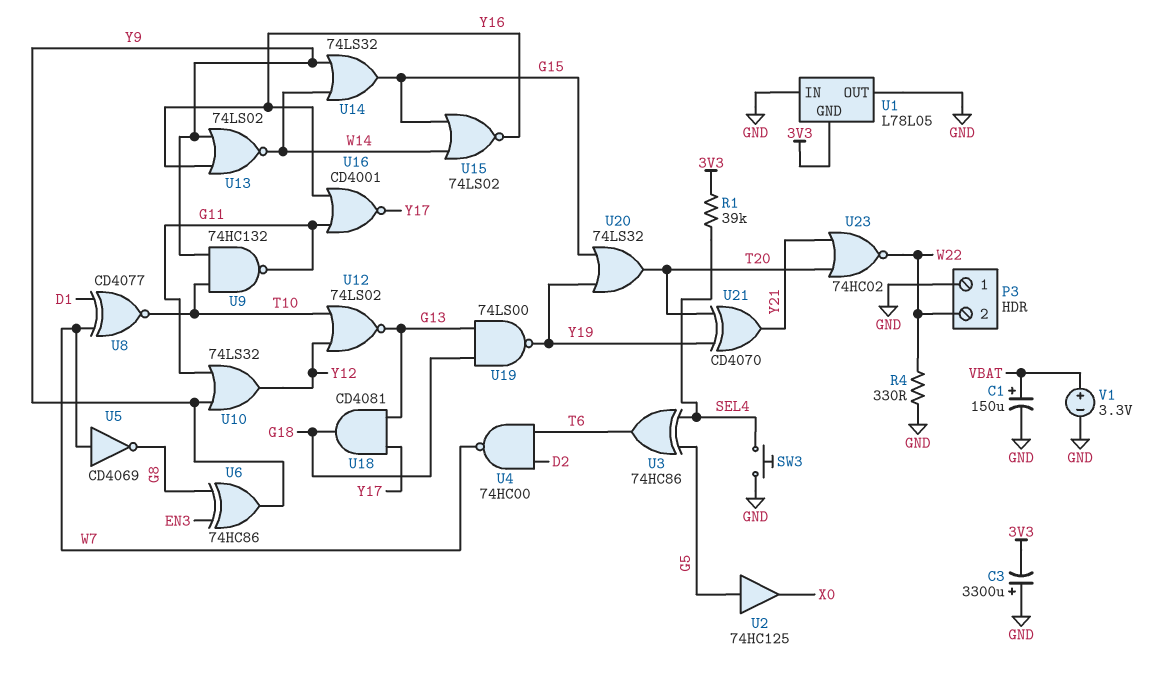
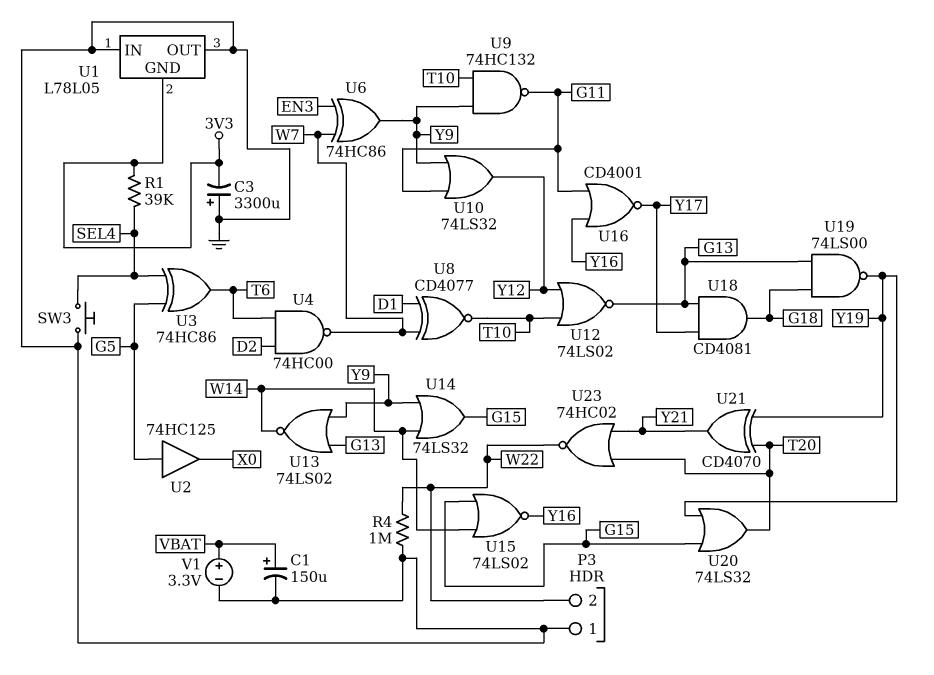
R4: 330 (GND, W22) -> 1M (GND, W22)
U5: NOT CD4069 (in W7, out G8) -> none
U6: XOR 74HC86 (in EN3, in G8, out Y9) -> XOR 74HC86 (in EN3, in W7, out Y9)
U13: NOR 74LS02 (in Y9, in Y16, out W14) -> NOR 74LS02 (in G13, in Y9, out W14)

